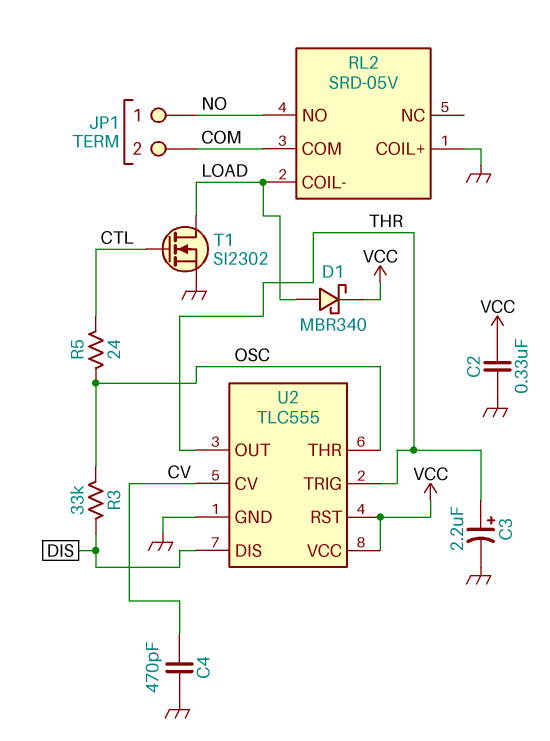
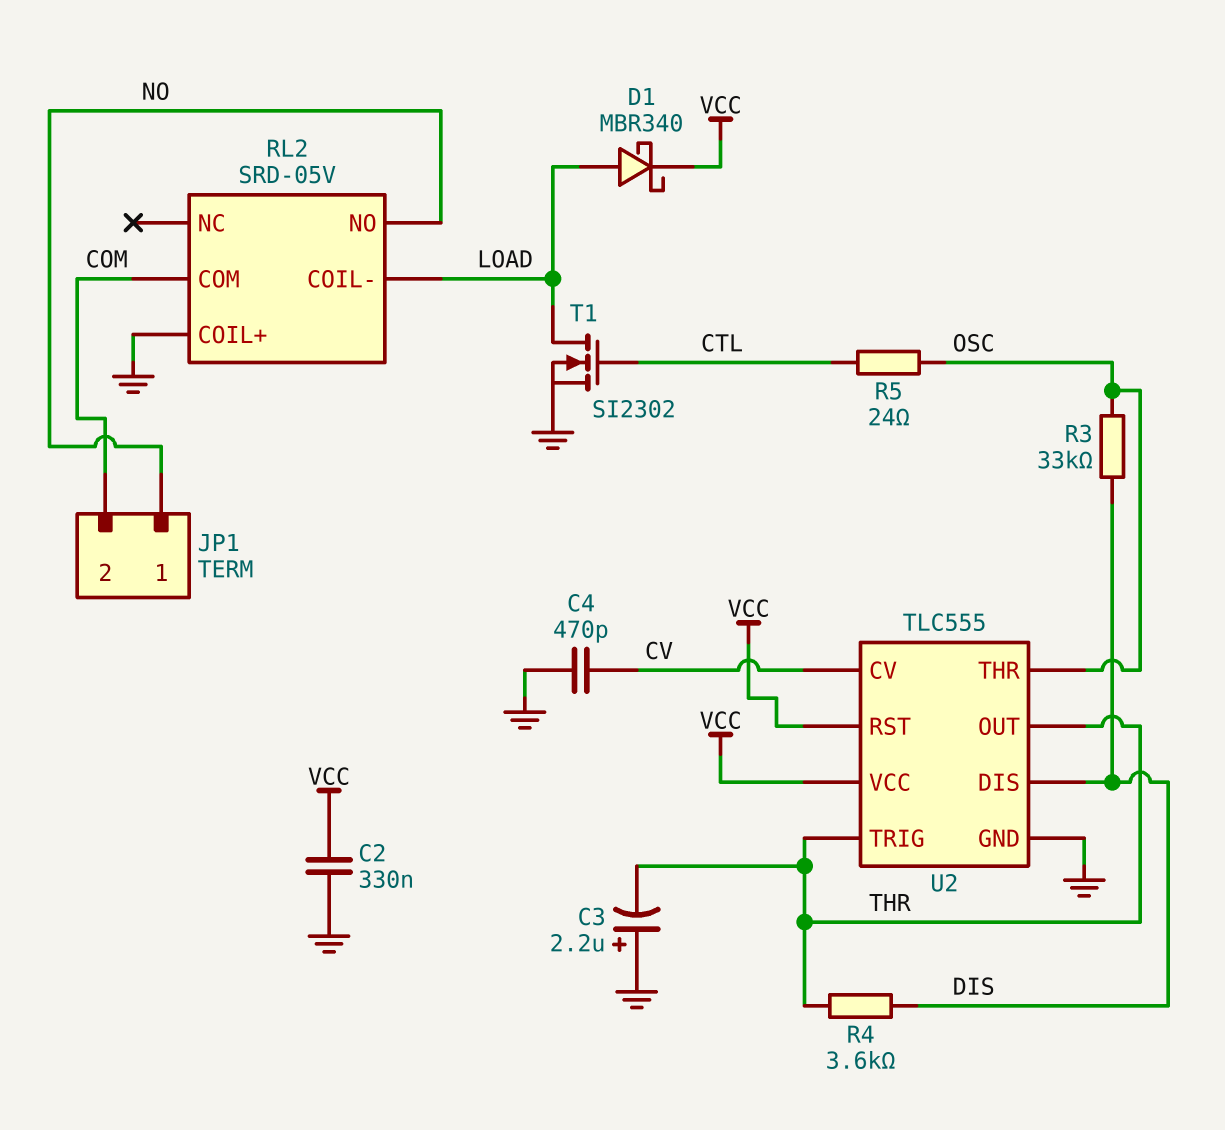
C3: 2.2uF (plus THR, minus GND) -> 2.2uF (plus GND, minus THR)
R4: none -> 3.6k (DIS, THR)

